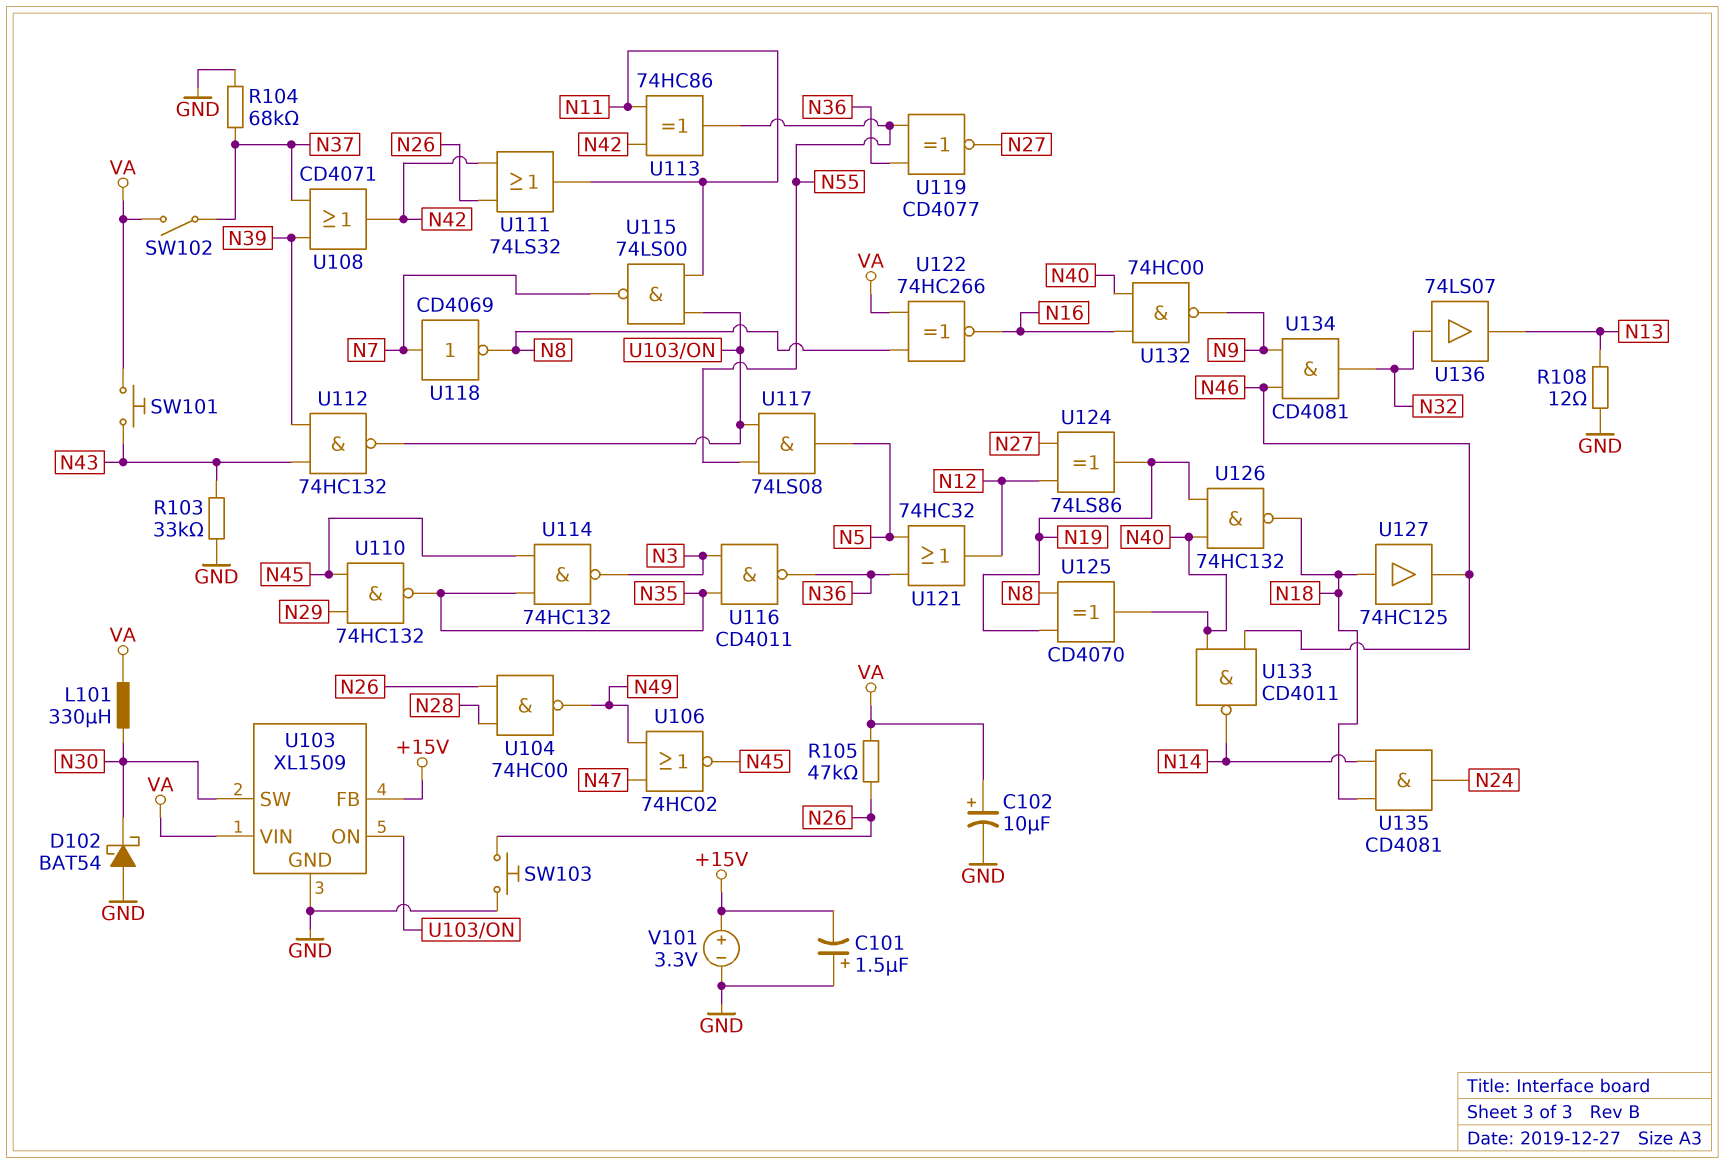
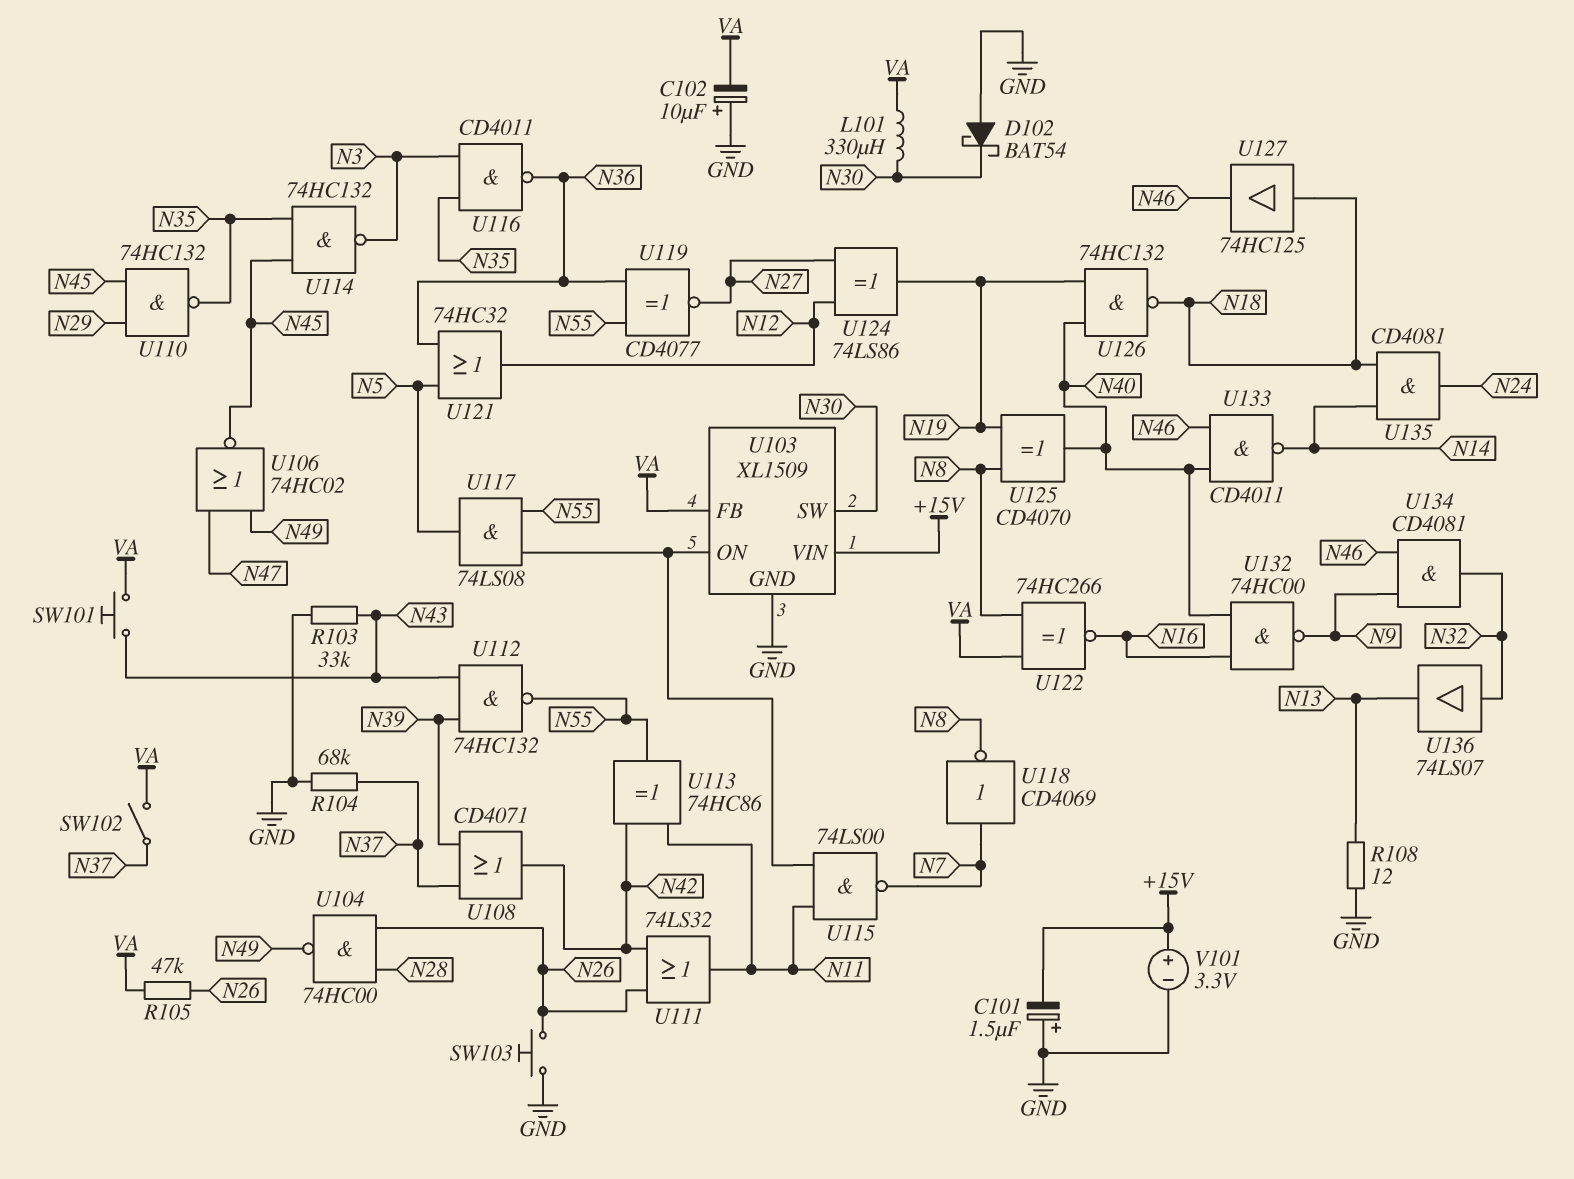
C102: 10uF (plus VA, minus GND) -> 10uF (plus GND, minus VA)
U103 pin FB: +15V -> VA
U103 pin VIN: VA -> +15V
U112: NAND 74HC132 (in N39, in N43, out U103/ON) -> NAND 74HC132 (in N39, in N43, out N55)

